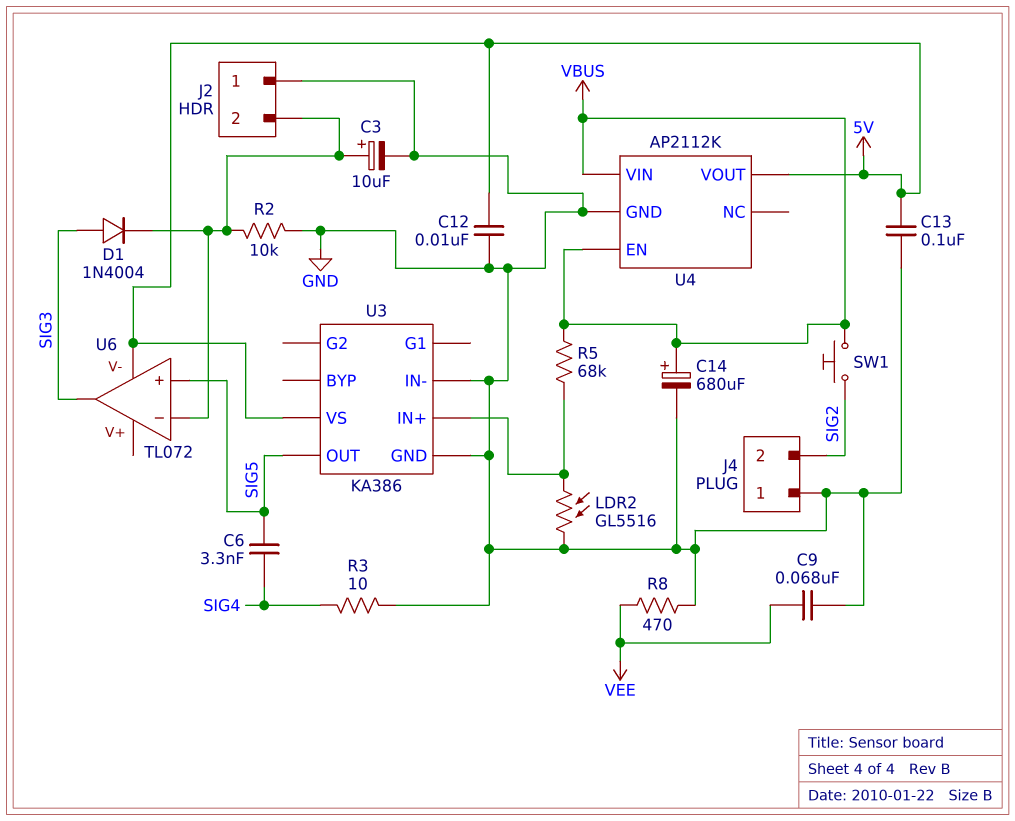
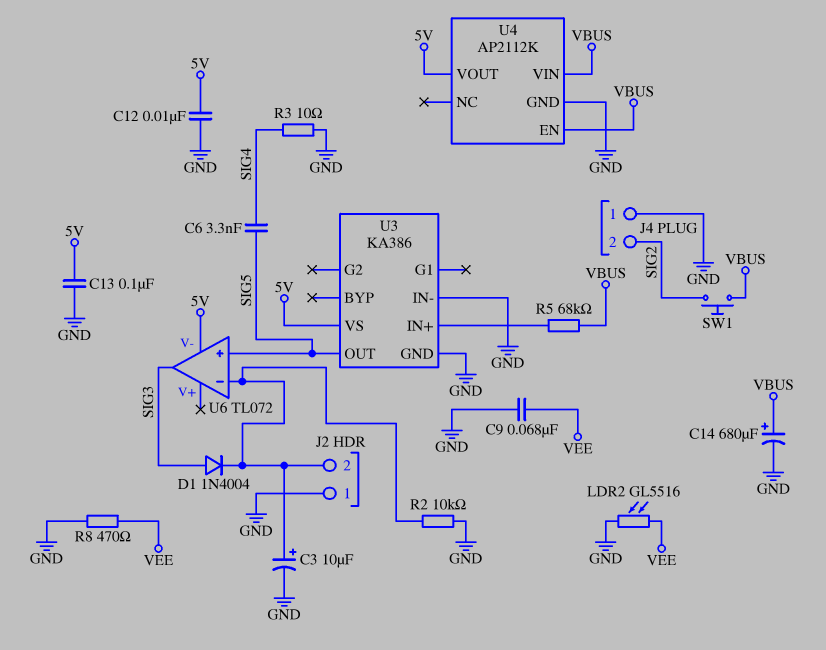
LDR2: GL5516 (GND, U3/IN+) -> GL5516 (GND, VEE)

